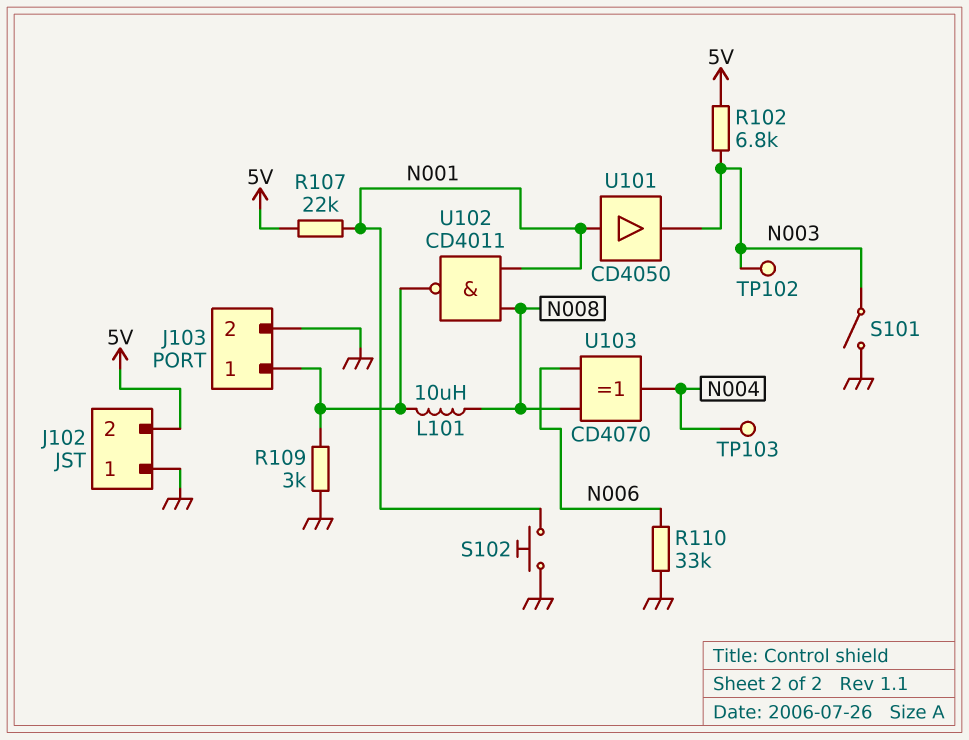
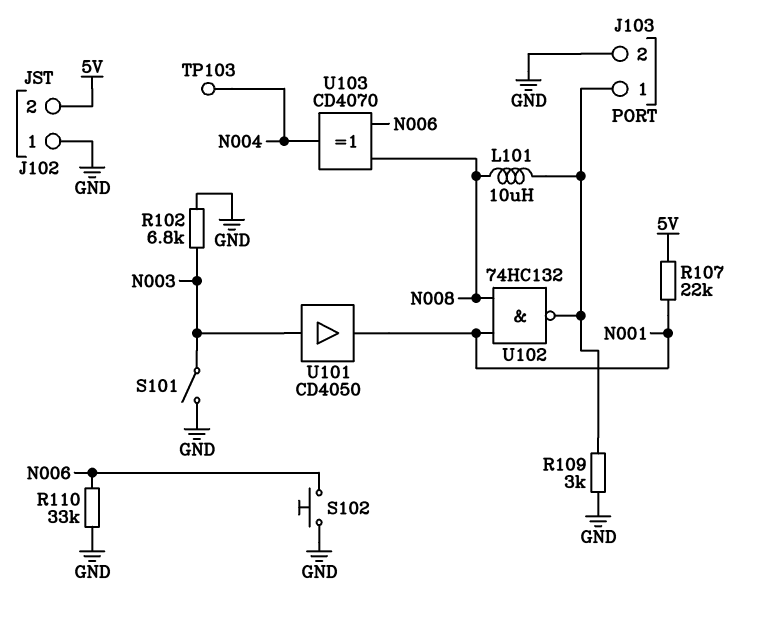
R102: 6.8k (5V, N003) -> 6.8k (GND, N003)
S102: button (GND, N001) -> button (GND, N006)
TP102: test point (N003) -> none
U101: buffer CD4050 (in N001, out N003) -> buffer CD4050 (in N003, out N001)
U102: NAND CD4011 (in N001, in N008, out J103/1) -> NAND 74HC132 (in N001, in N008, out J103/1)

